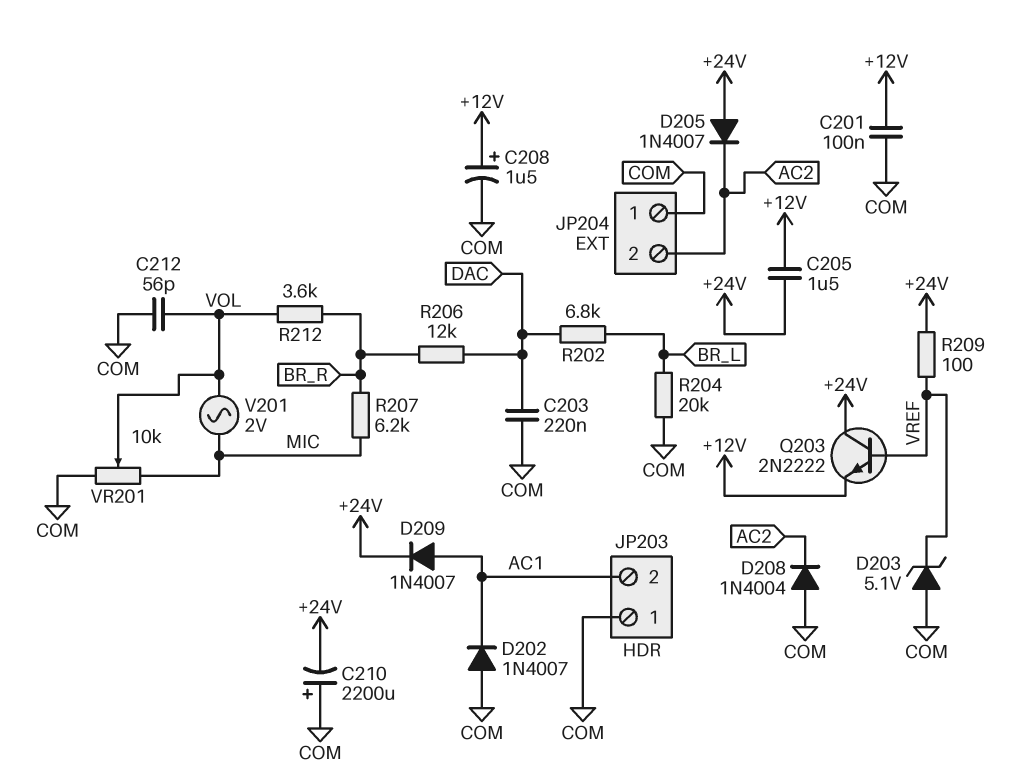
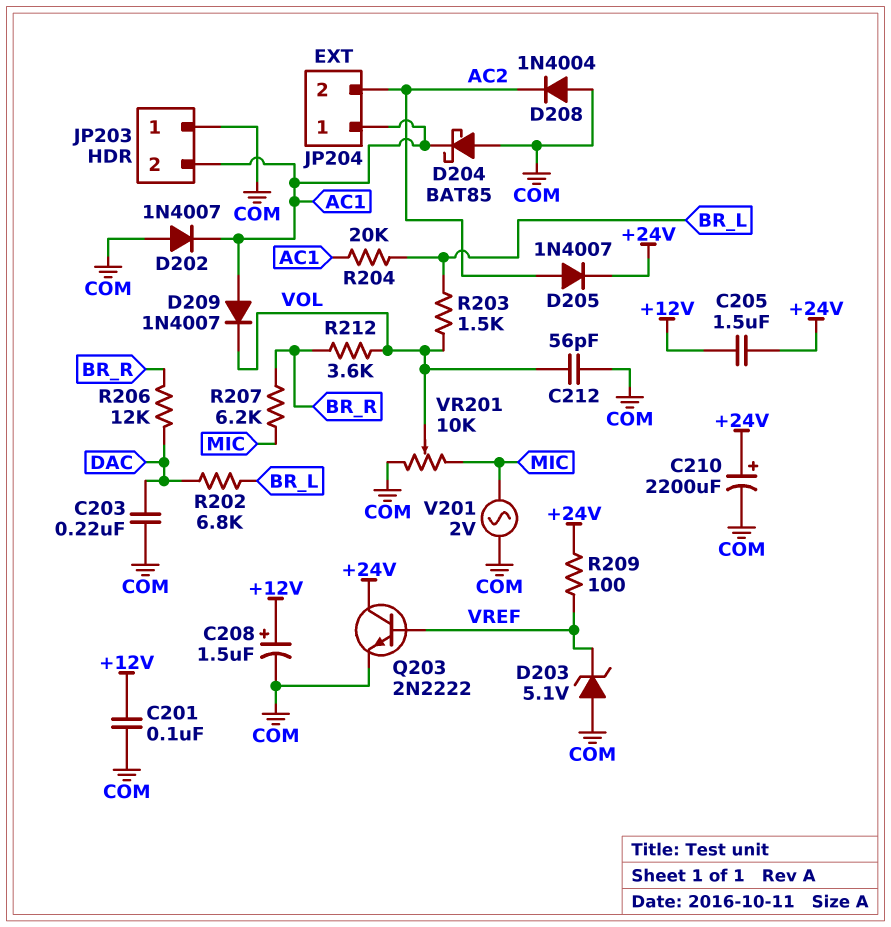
C210: 2200uF (plus COM, minus +24V) -> 2200uF (plus +24V, minus COM)
D204: none -> schottky BAT85 (A COM, K AC1)
D205: diode 1N4007 (A +24V, K AC2) -> diode 1N4007 (A AC2, K +24V)
D209: diode 1N4007 (A AC1, K +24V) -> diode 1N4007 (A AC1, K VOL)
JP204 pin 1: COM -> AC1
Q203: NPN 2N2222 (B VREF, C +24V, E +12V) -> NPN 2N2222 (B VREF, C +24V, E COM)
R203: none -> 1.5k (BR_L, VOL)
R204: 20k (BR_L, COM) -> 20k (AC1, BR_L)
V201: AC 2V (MIC, VOL) -> AC 2V (COM, MIC)

